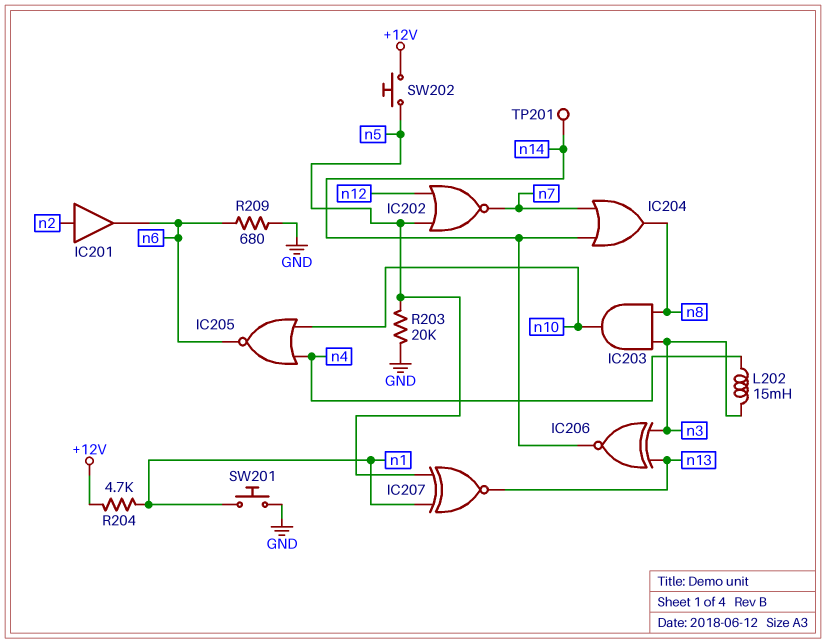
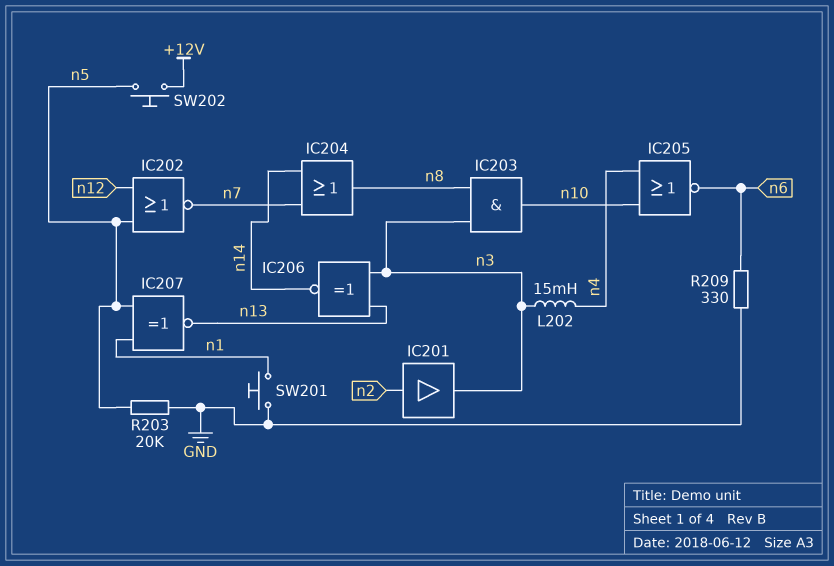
IC201: buffer (in n2, out n6) -> buffer (in n2, out n3)
R204: 4.7k (+12V, n1) -> none
R209: 680 (GND, n6) -> 330 (GND, n6)
TP201: test point (n14) -> none

